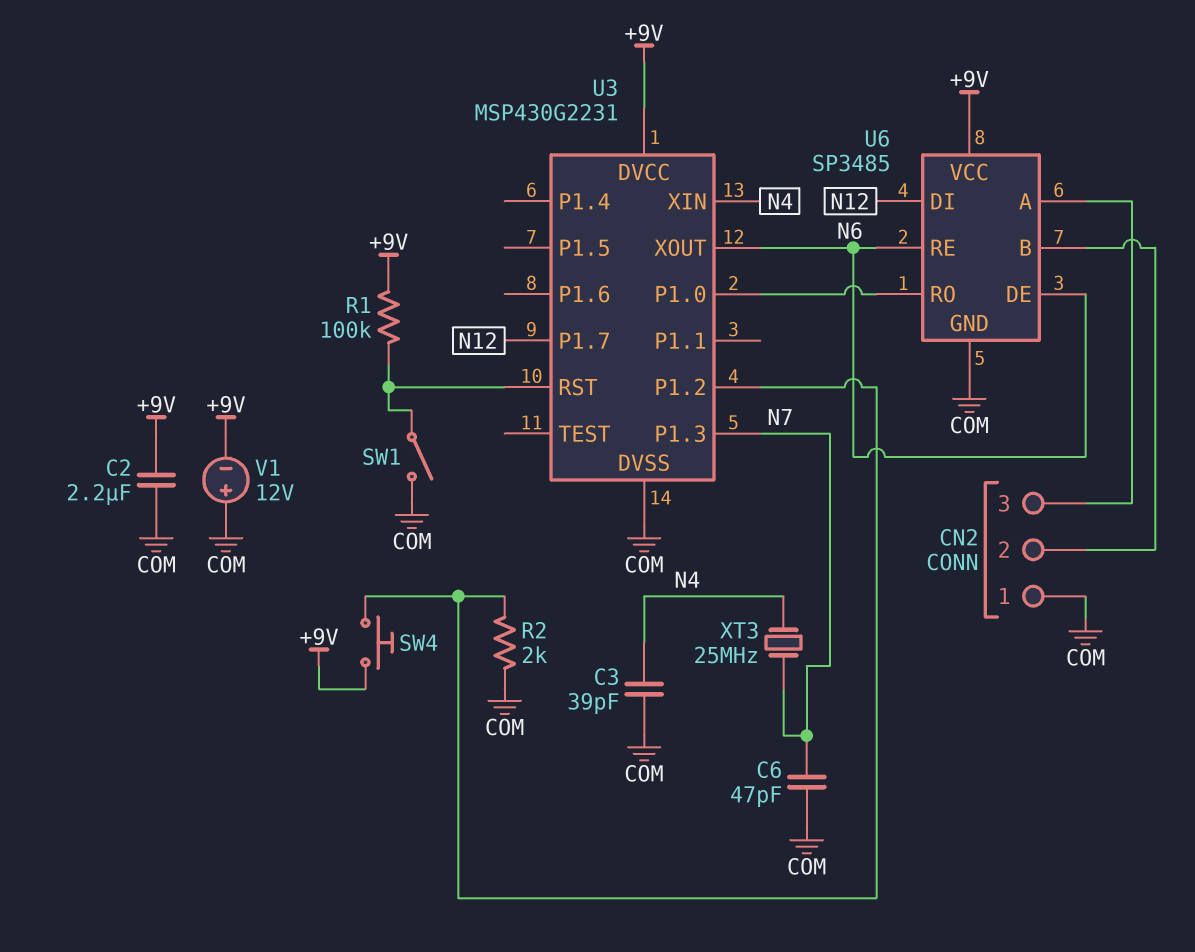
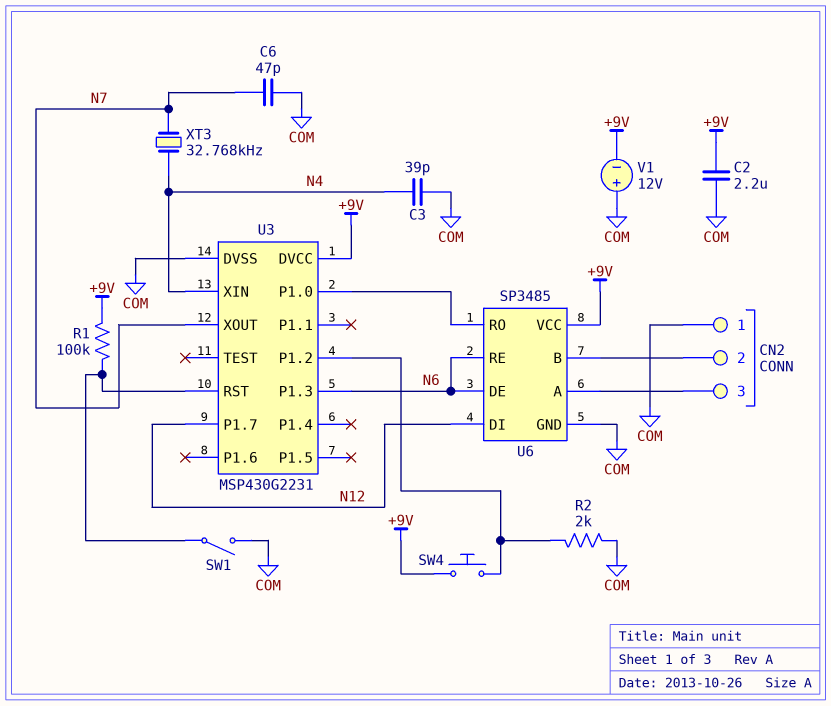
U3 pin P1.3: N7 -> N6
U3 pin XOUT: N6 -> N7
XT3: 25MHz (N4, N7) -> 32.768kHz (N4, N7)

